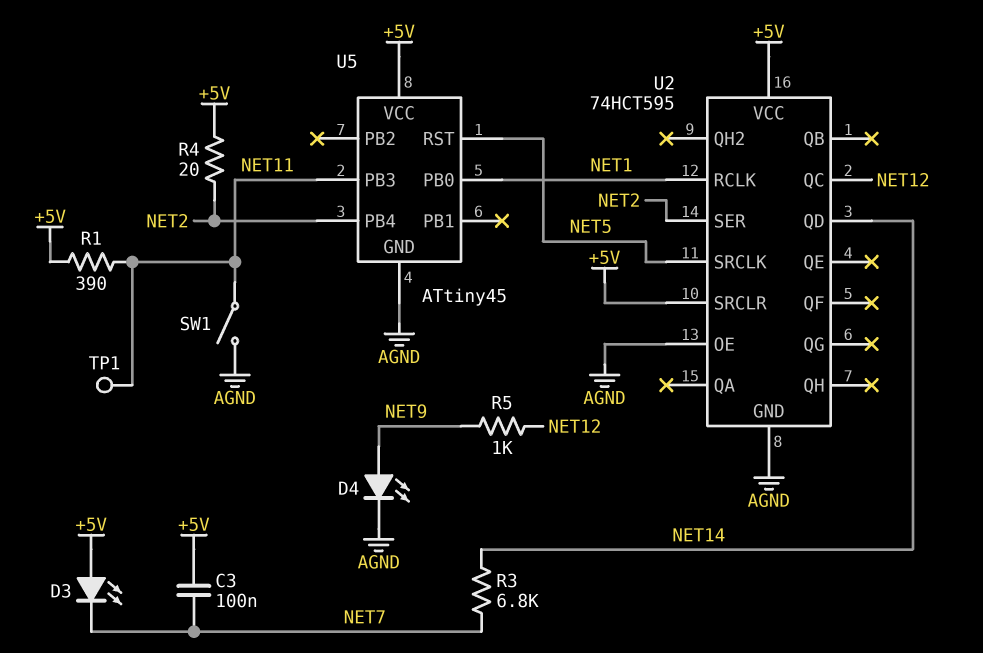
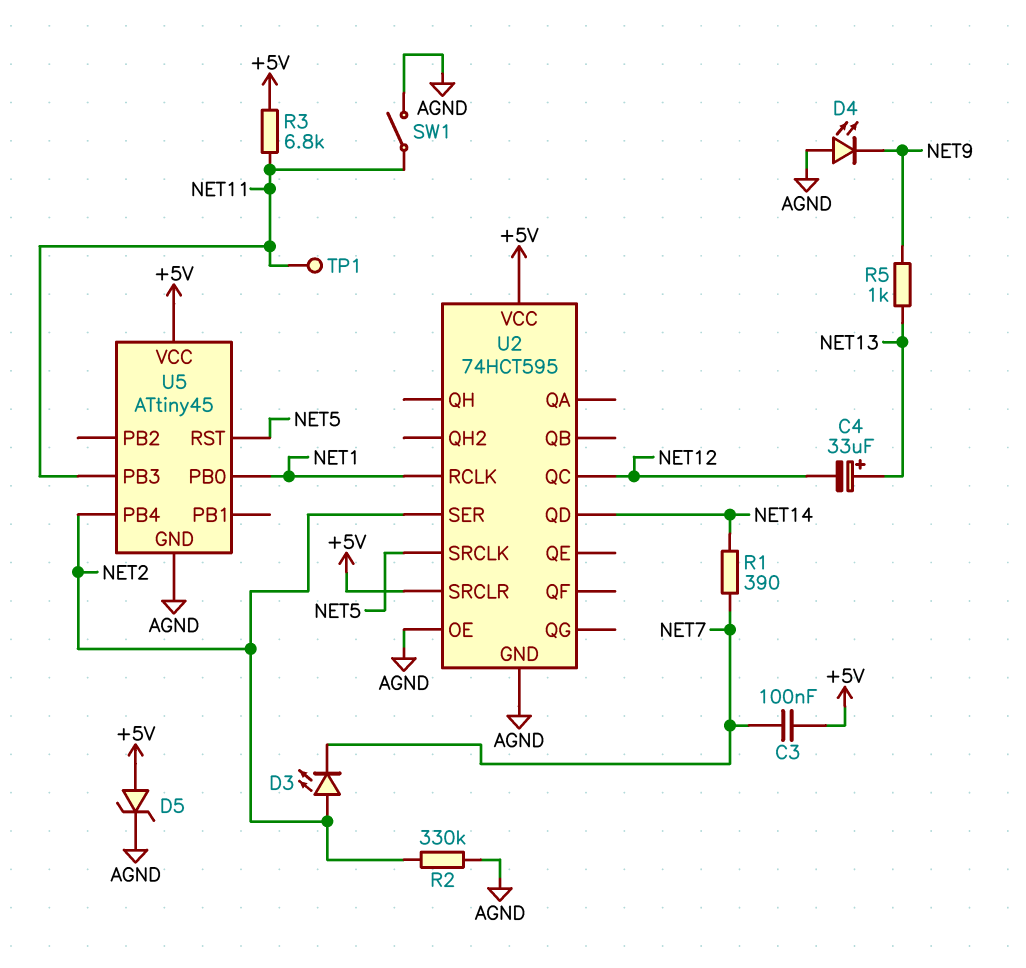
C4: none -> 33uF (plus NET13, minus NET12)
D3: LED (A +5V, K NET7) -> LED (A NET2, K NET7)
D4: LED (A NET9, K AGND) -> LED (A AGND, K NET9)
D5: none -> zener (A +5V, K AGND)
R1: 390 (+5V, NET11) -> 390 (NET7, NET14)
R2: none -> 330k (AGND, NET2)
R3: 6.8k (NET7, NET14) -> 6.8k (+5V, NET11)
R4: 20 (+5V, NET2) -> none
R5: 1k (NET9, NET12) -> 1k (NET9, NET13)

